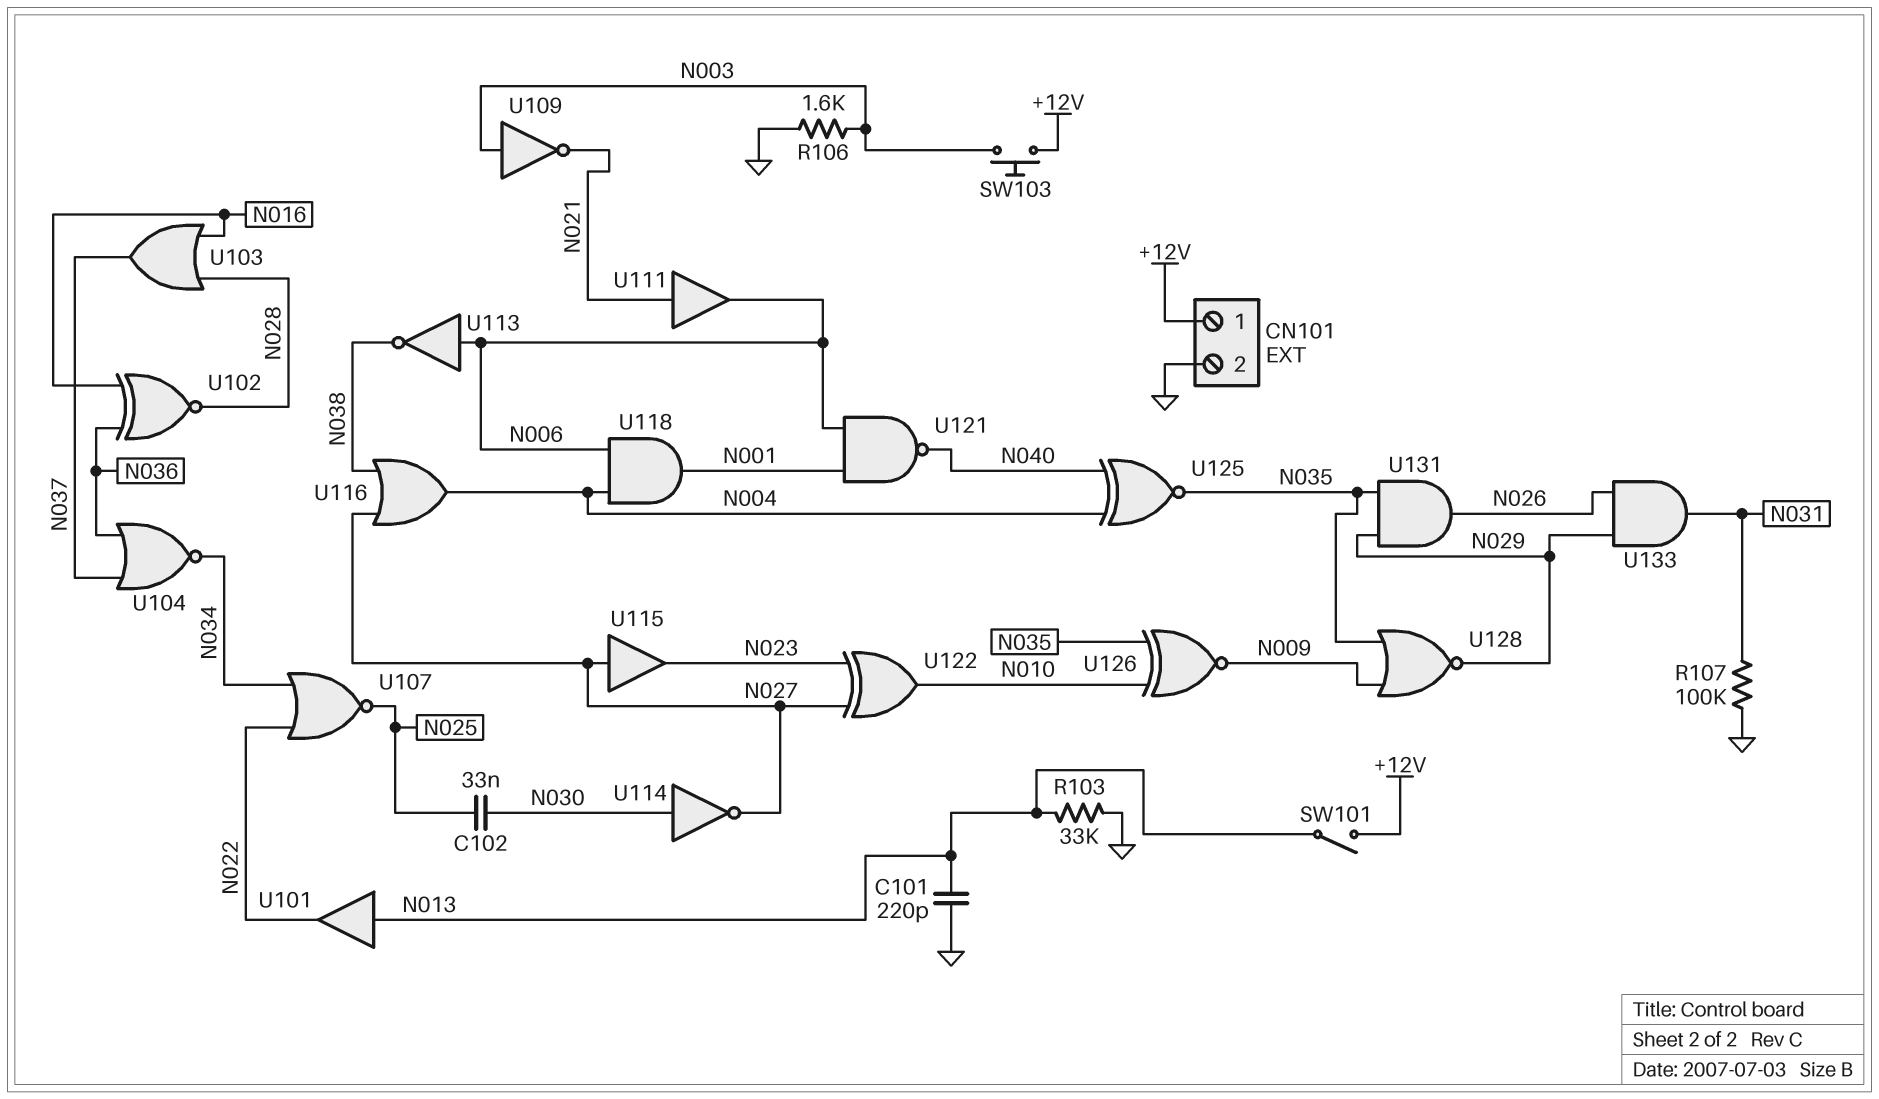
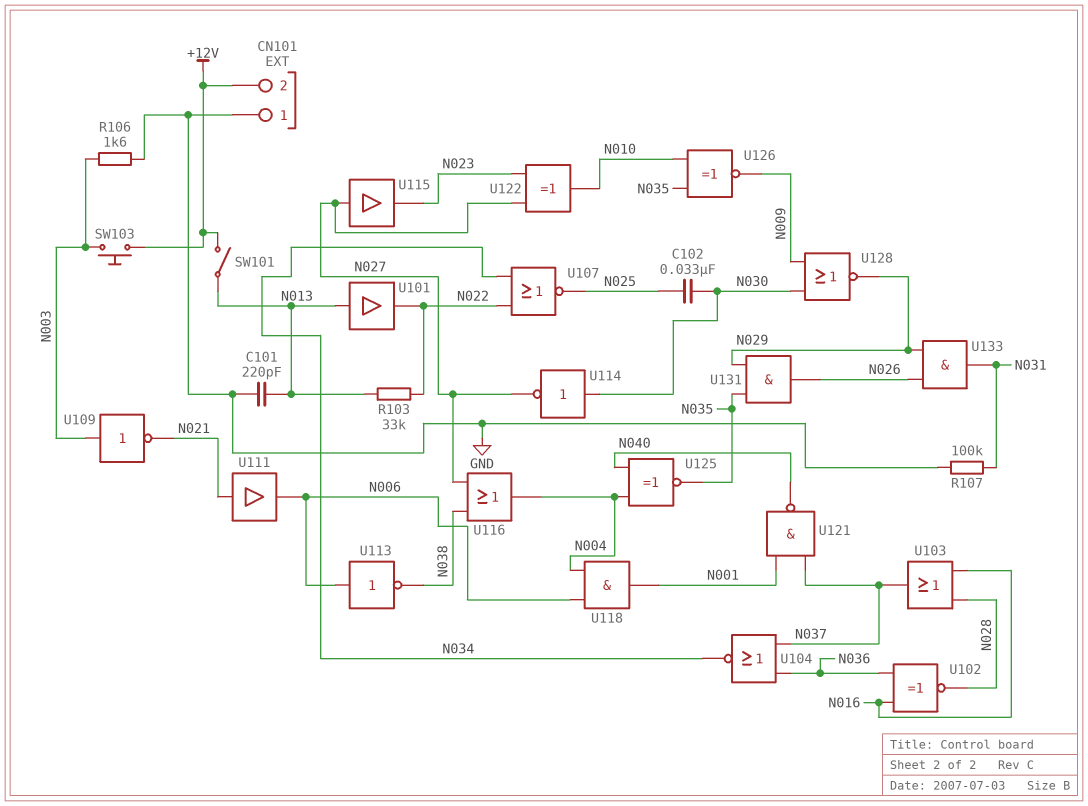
CN101 pin 1: +12V -> GND
CN101 pin 2: GND -> +12V
R103: 33k (GND, N013) -> 33k (N013, N022)
U121: NAND (in N001, in N006, out N040) -> NAND (in N001, in N037, out N040)
U128: NOR (in N009, in N035, out N029) -> NOR (in N009, in N030, out N029)

